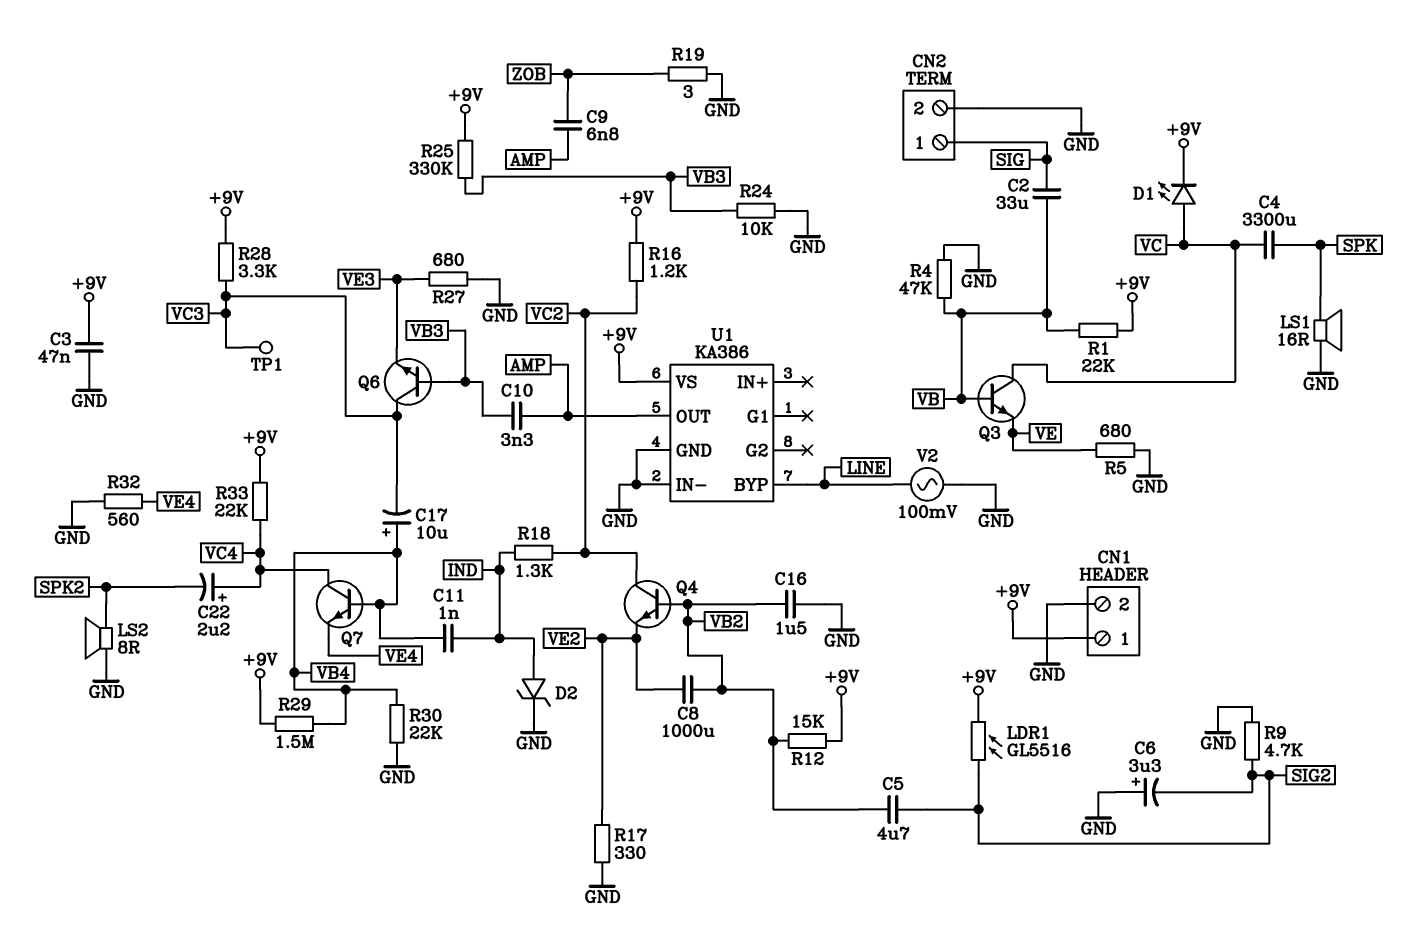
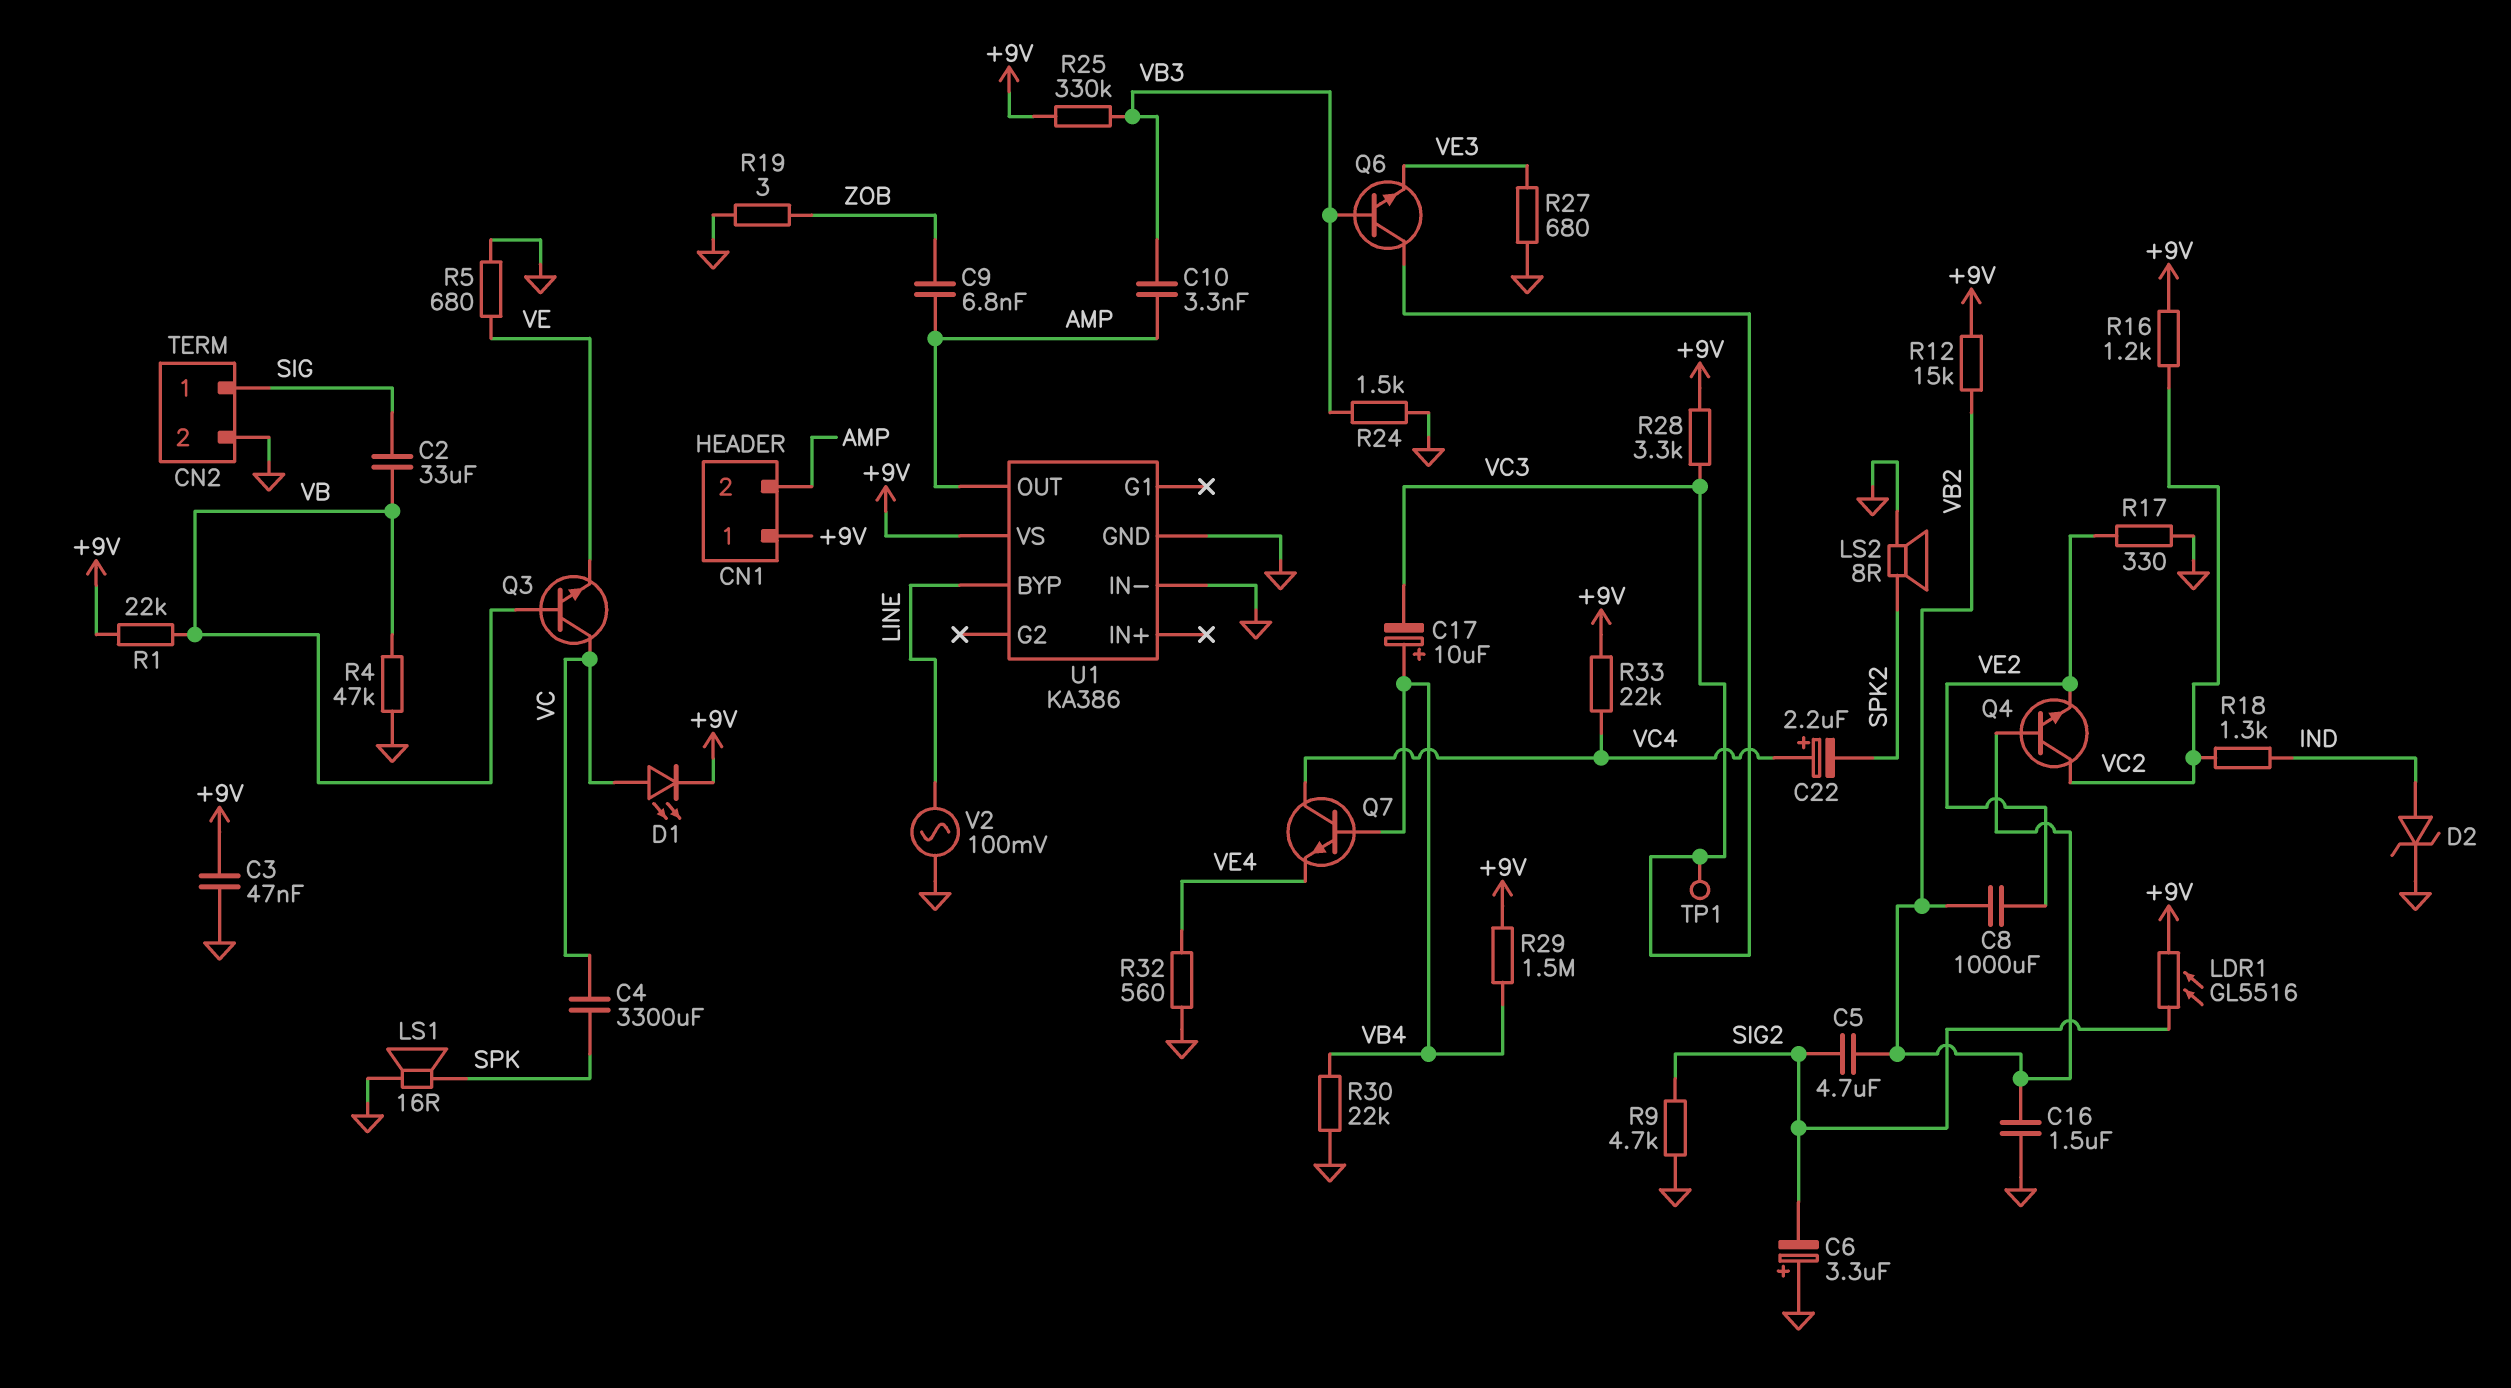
C11: 1nF (IND, VB4) -> none
CN1 pin 2: GND -> AMP
R24: 10k (GND, VB3) -> 1.5k (GND, VB3)

